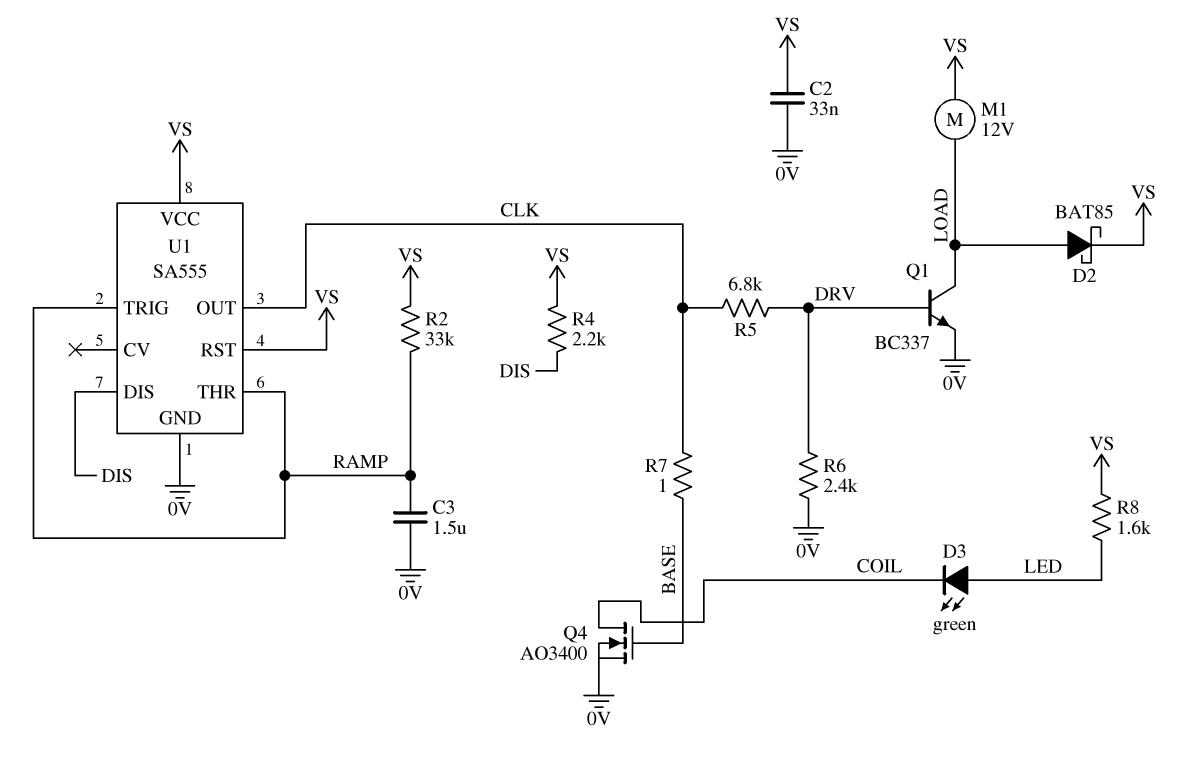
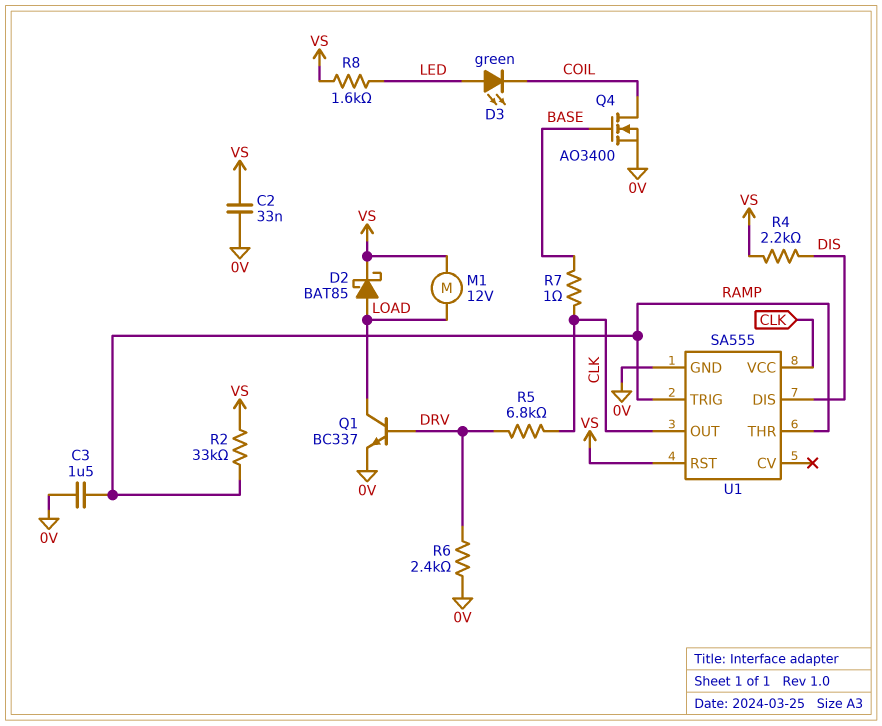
U1 pin VCC: VS -> CLK

